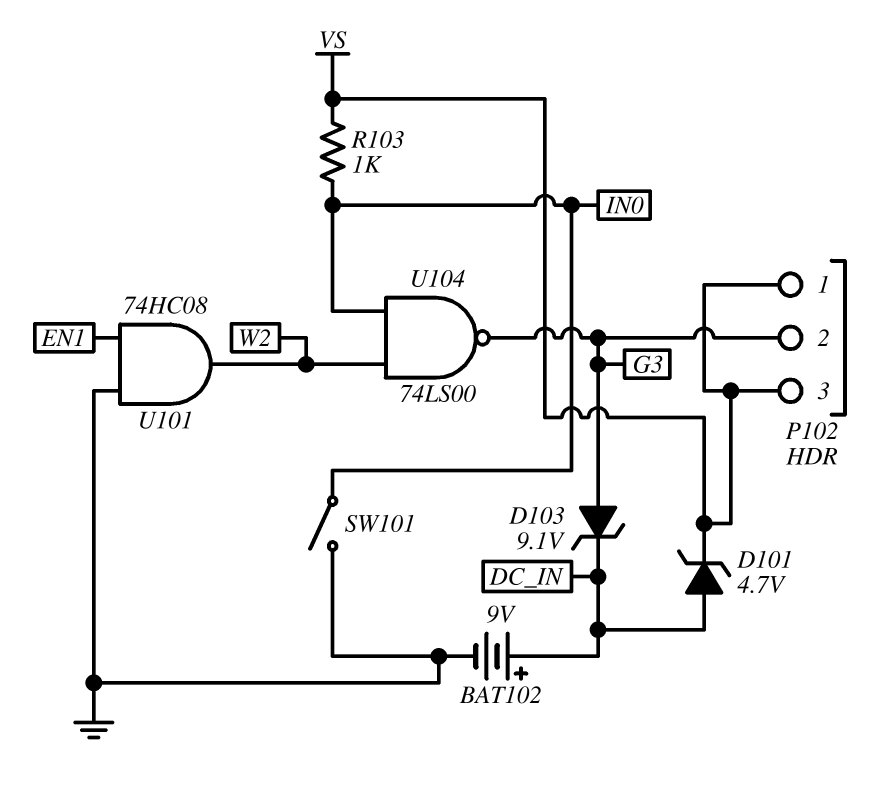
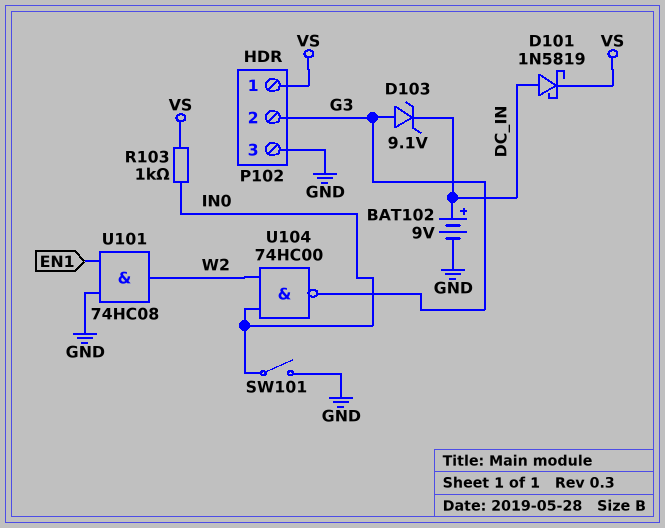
D101: zener 4.7V (A DC_IN, K VS) -> schottky 1N5819 (A DC_IN, K VS)
P102 pin 3: VS -> GND
U104: NAND 74LS00 (in IN0, in W2, out G3) -> NAND 74HC00 (in IN0, in W2, out G3)

